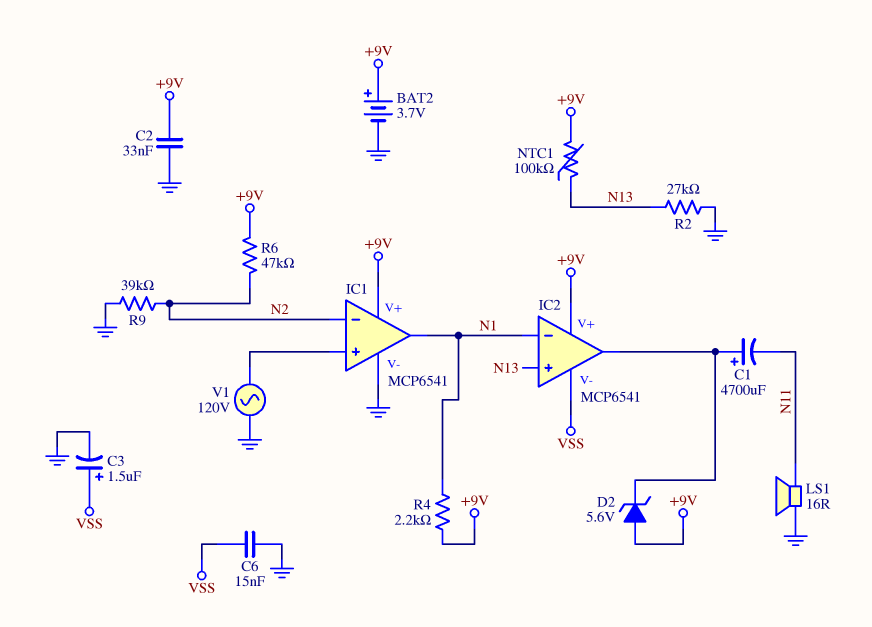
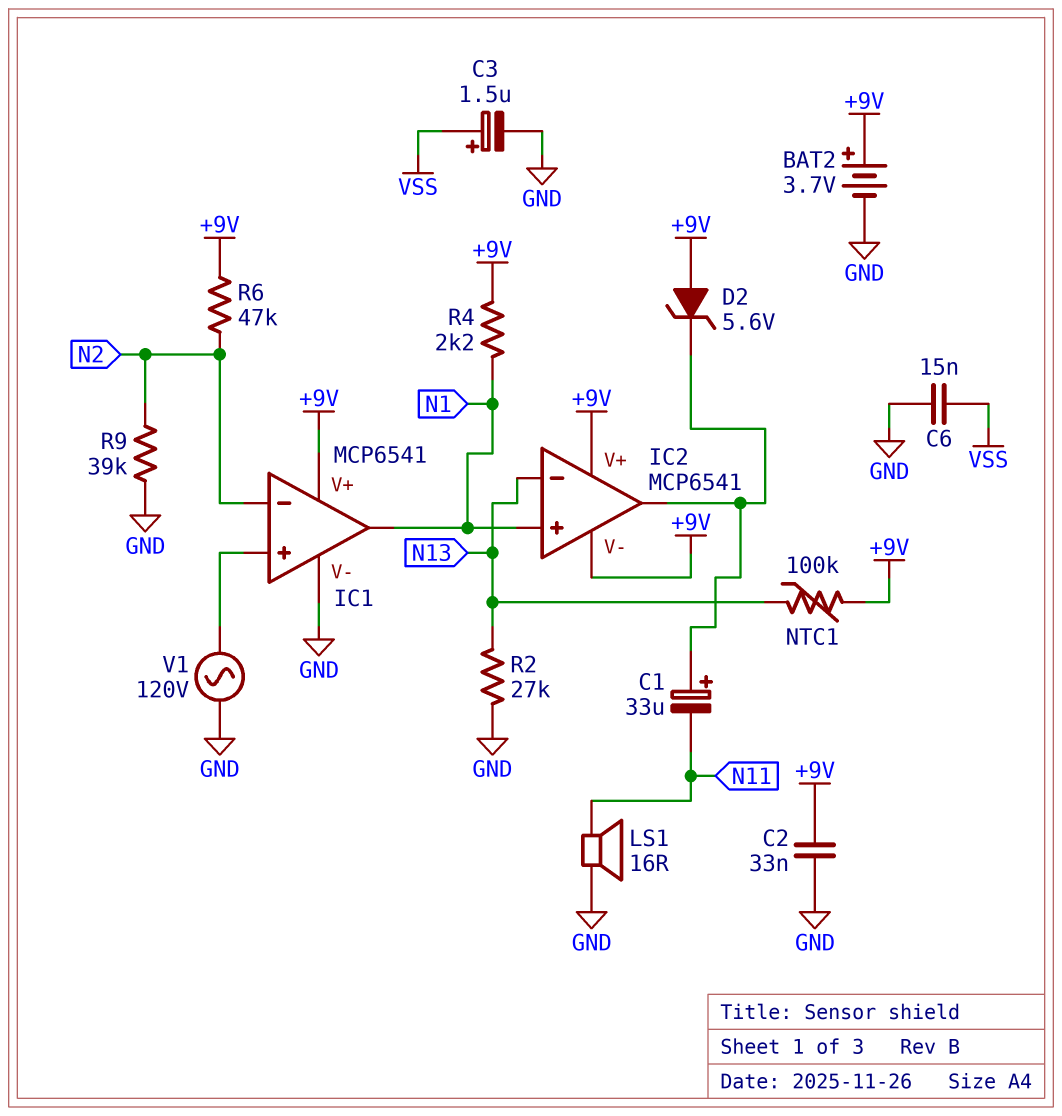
C1: 4700uF (plus IC2/out, minus N11) -> 33uF (plus IC2/out, minus N11)
IC2 pin V-: VSS -> +9V
IC2 pin in+: N13 -> N1
IC2 pin in-: N1 -> N13

